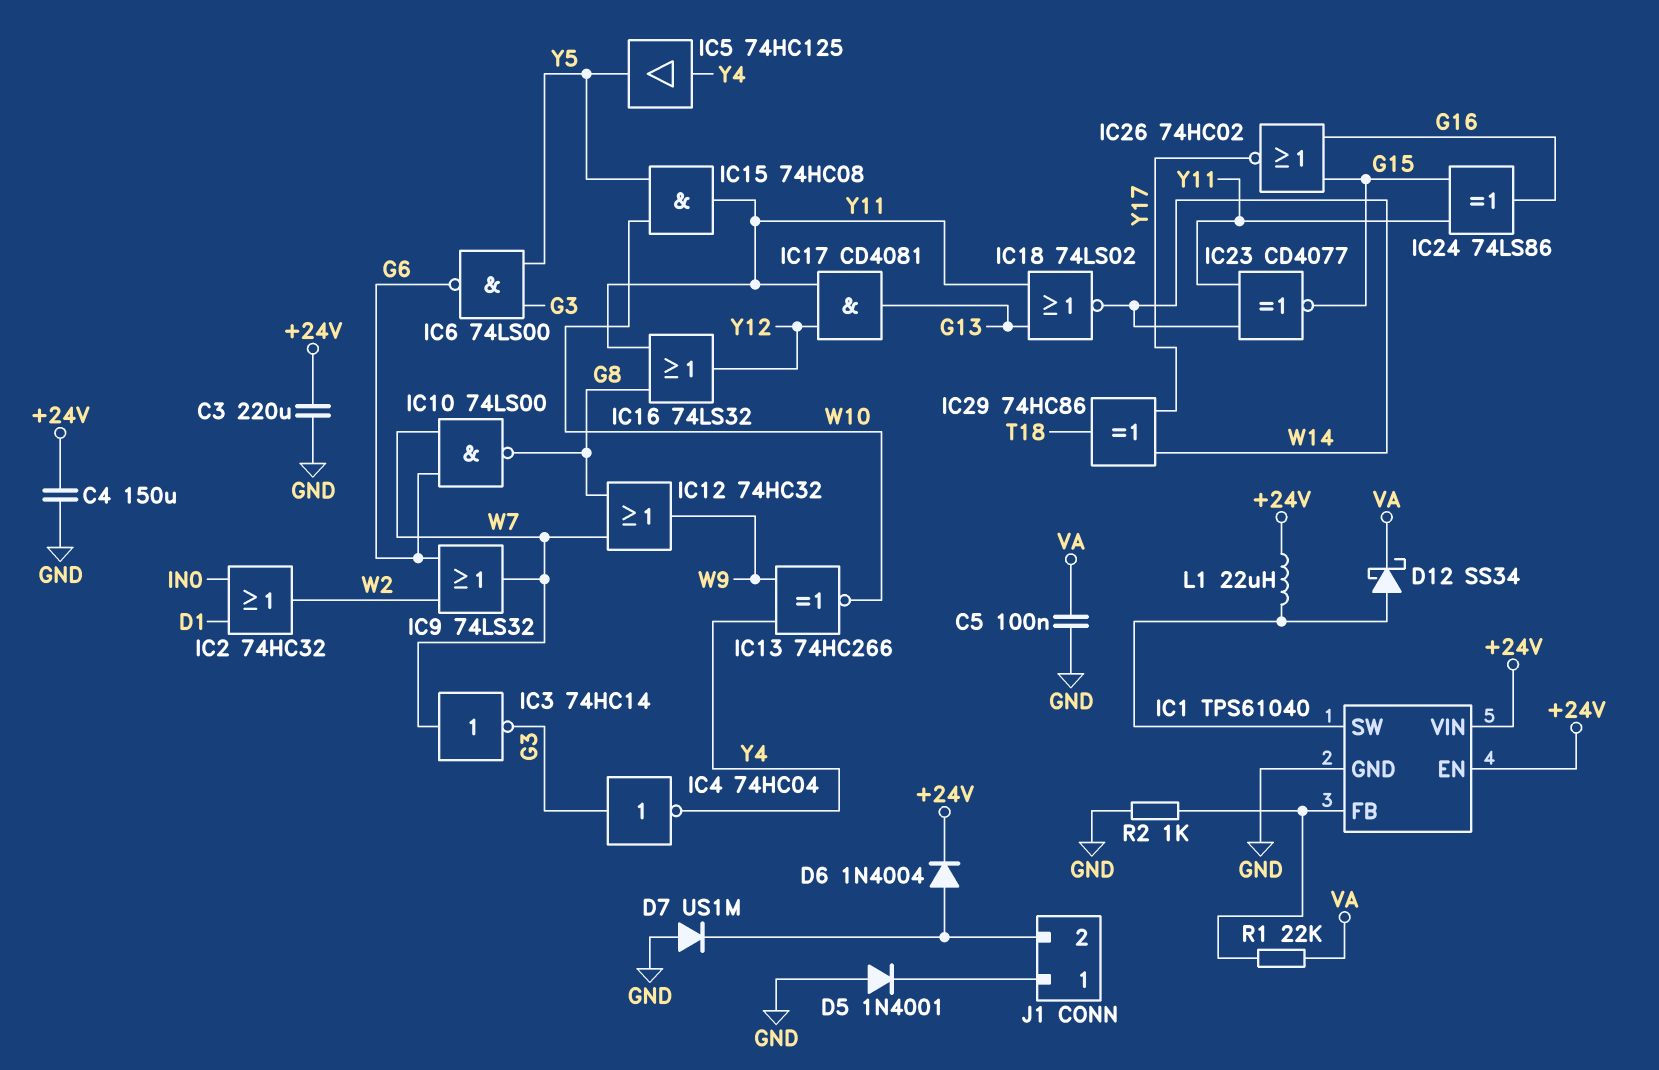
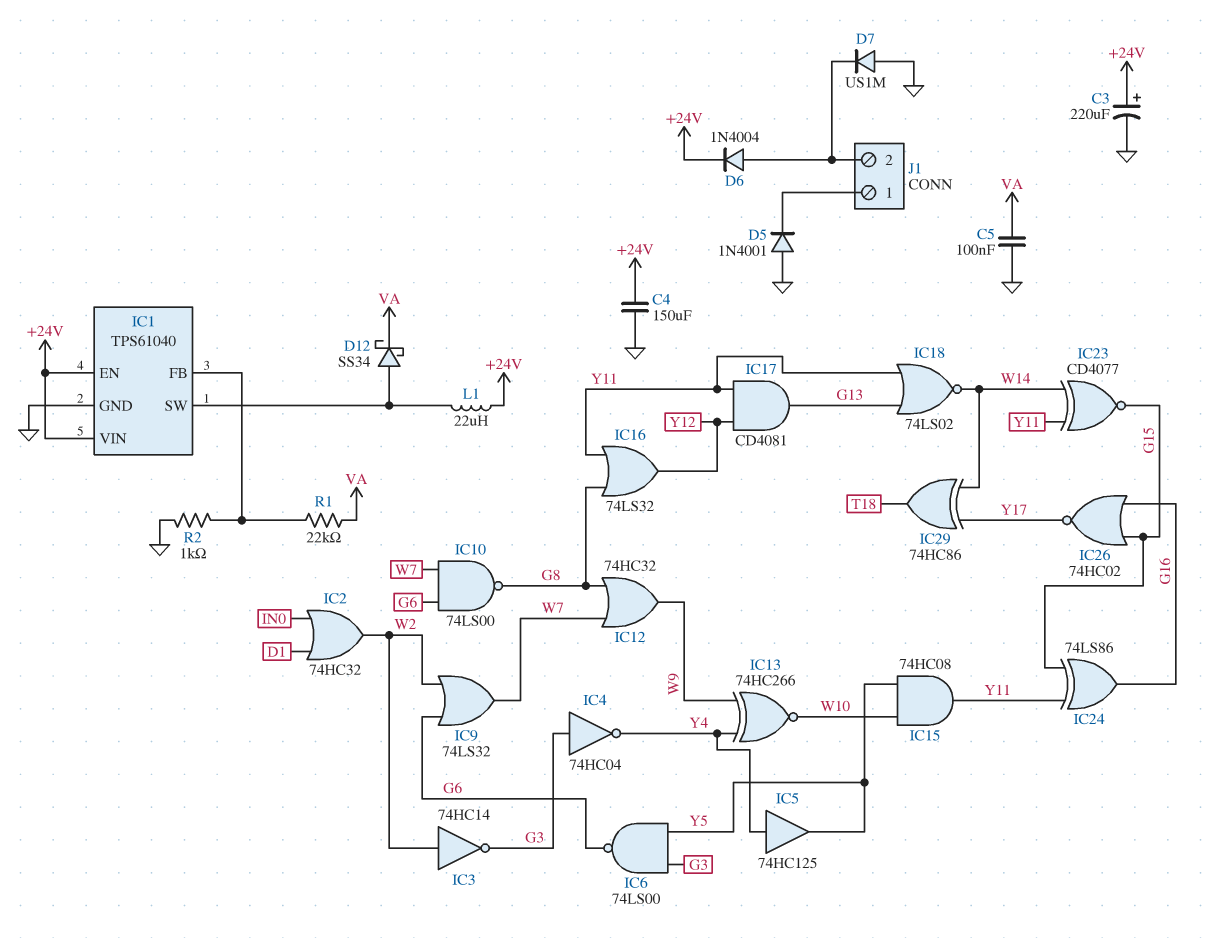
C3: 220uF (+24V, GND) -> 220uF (plus +24V, minus GND)
IC3: NOT 74HC14 (in W7, out G3) -> NOT 74HC14 (in W2, out G3)

